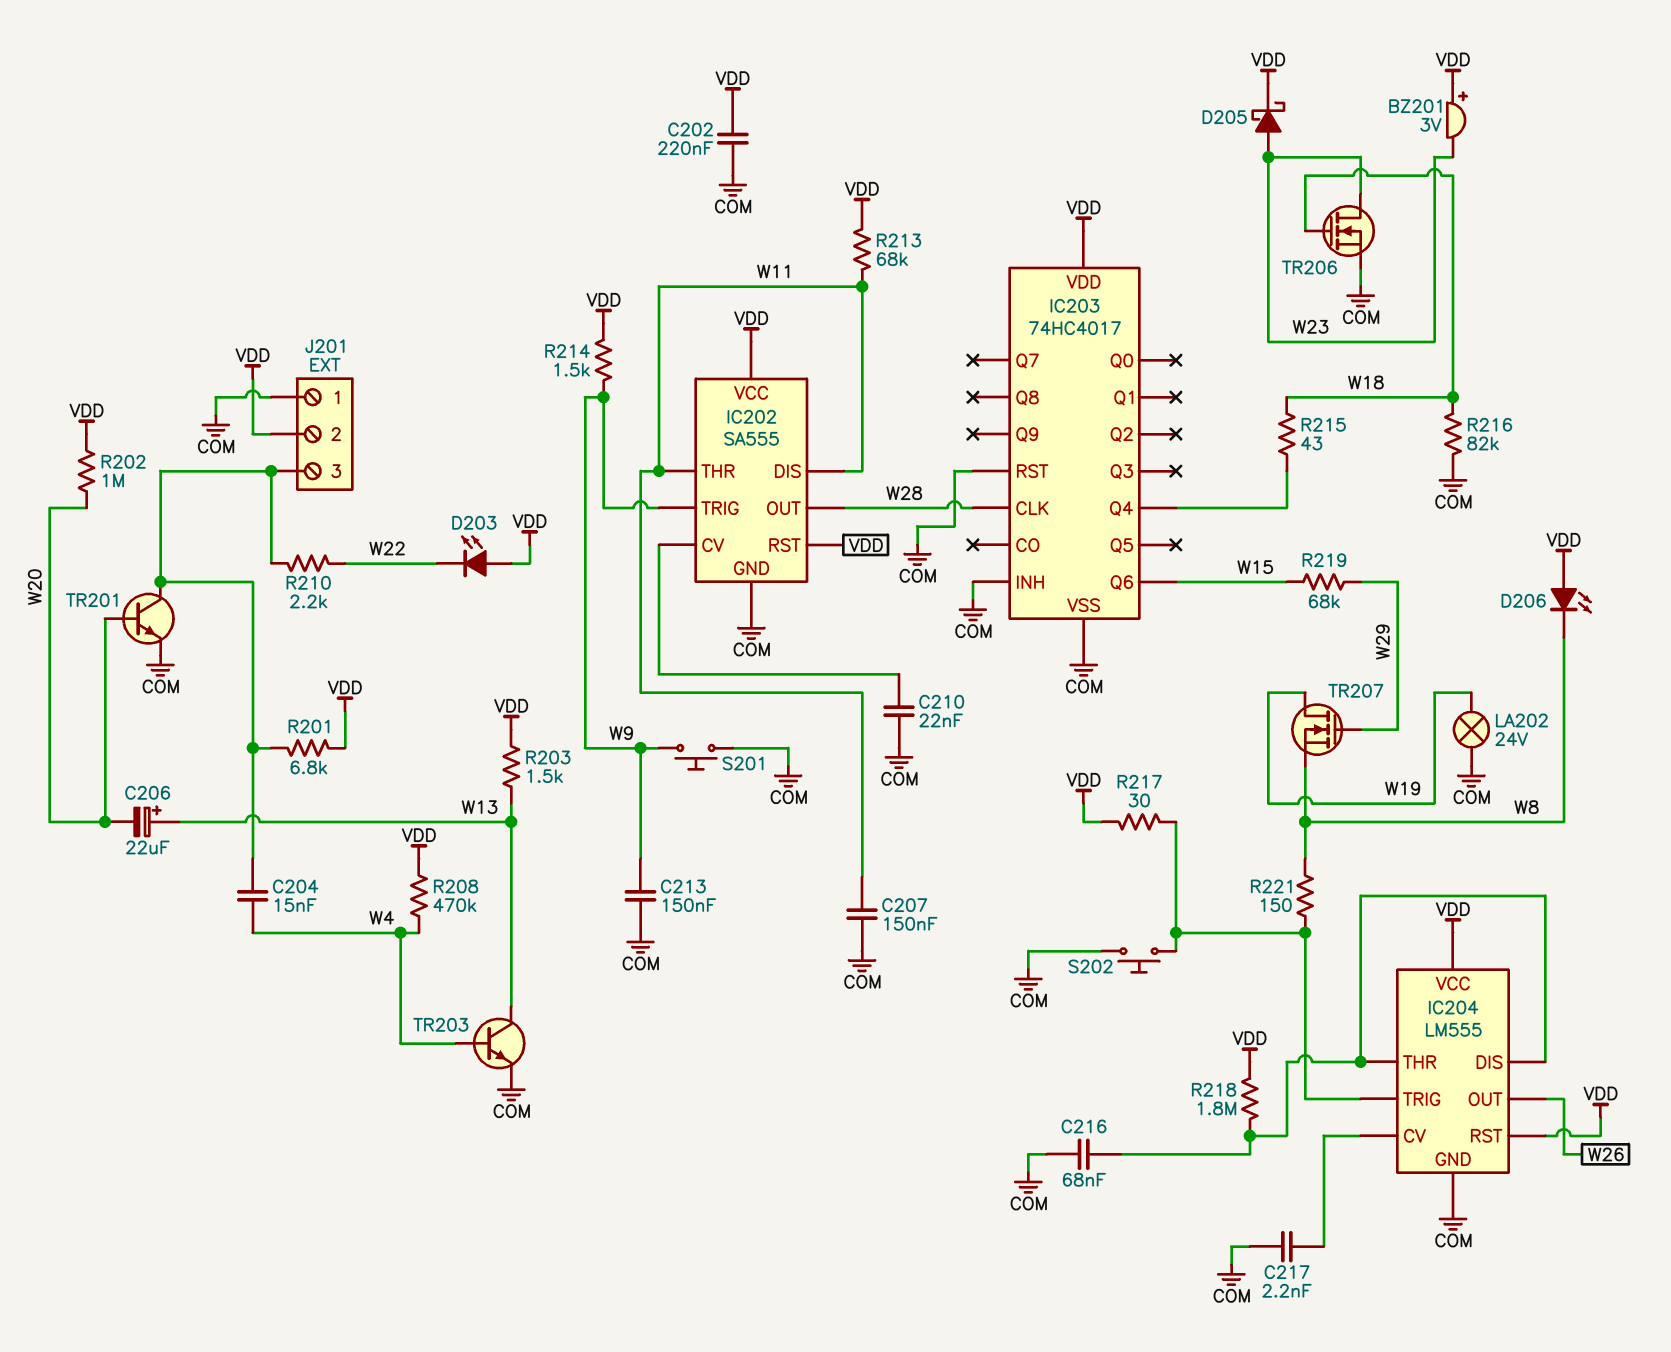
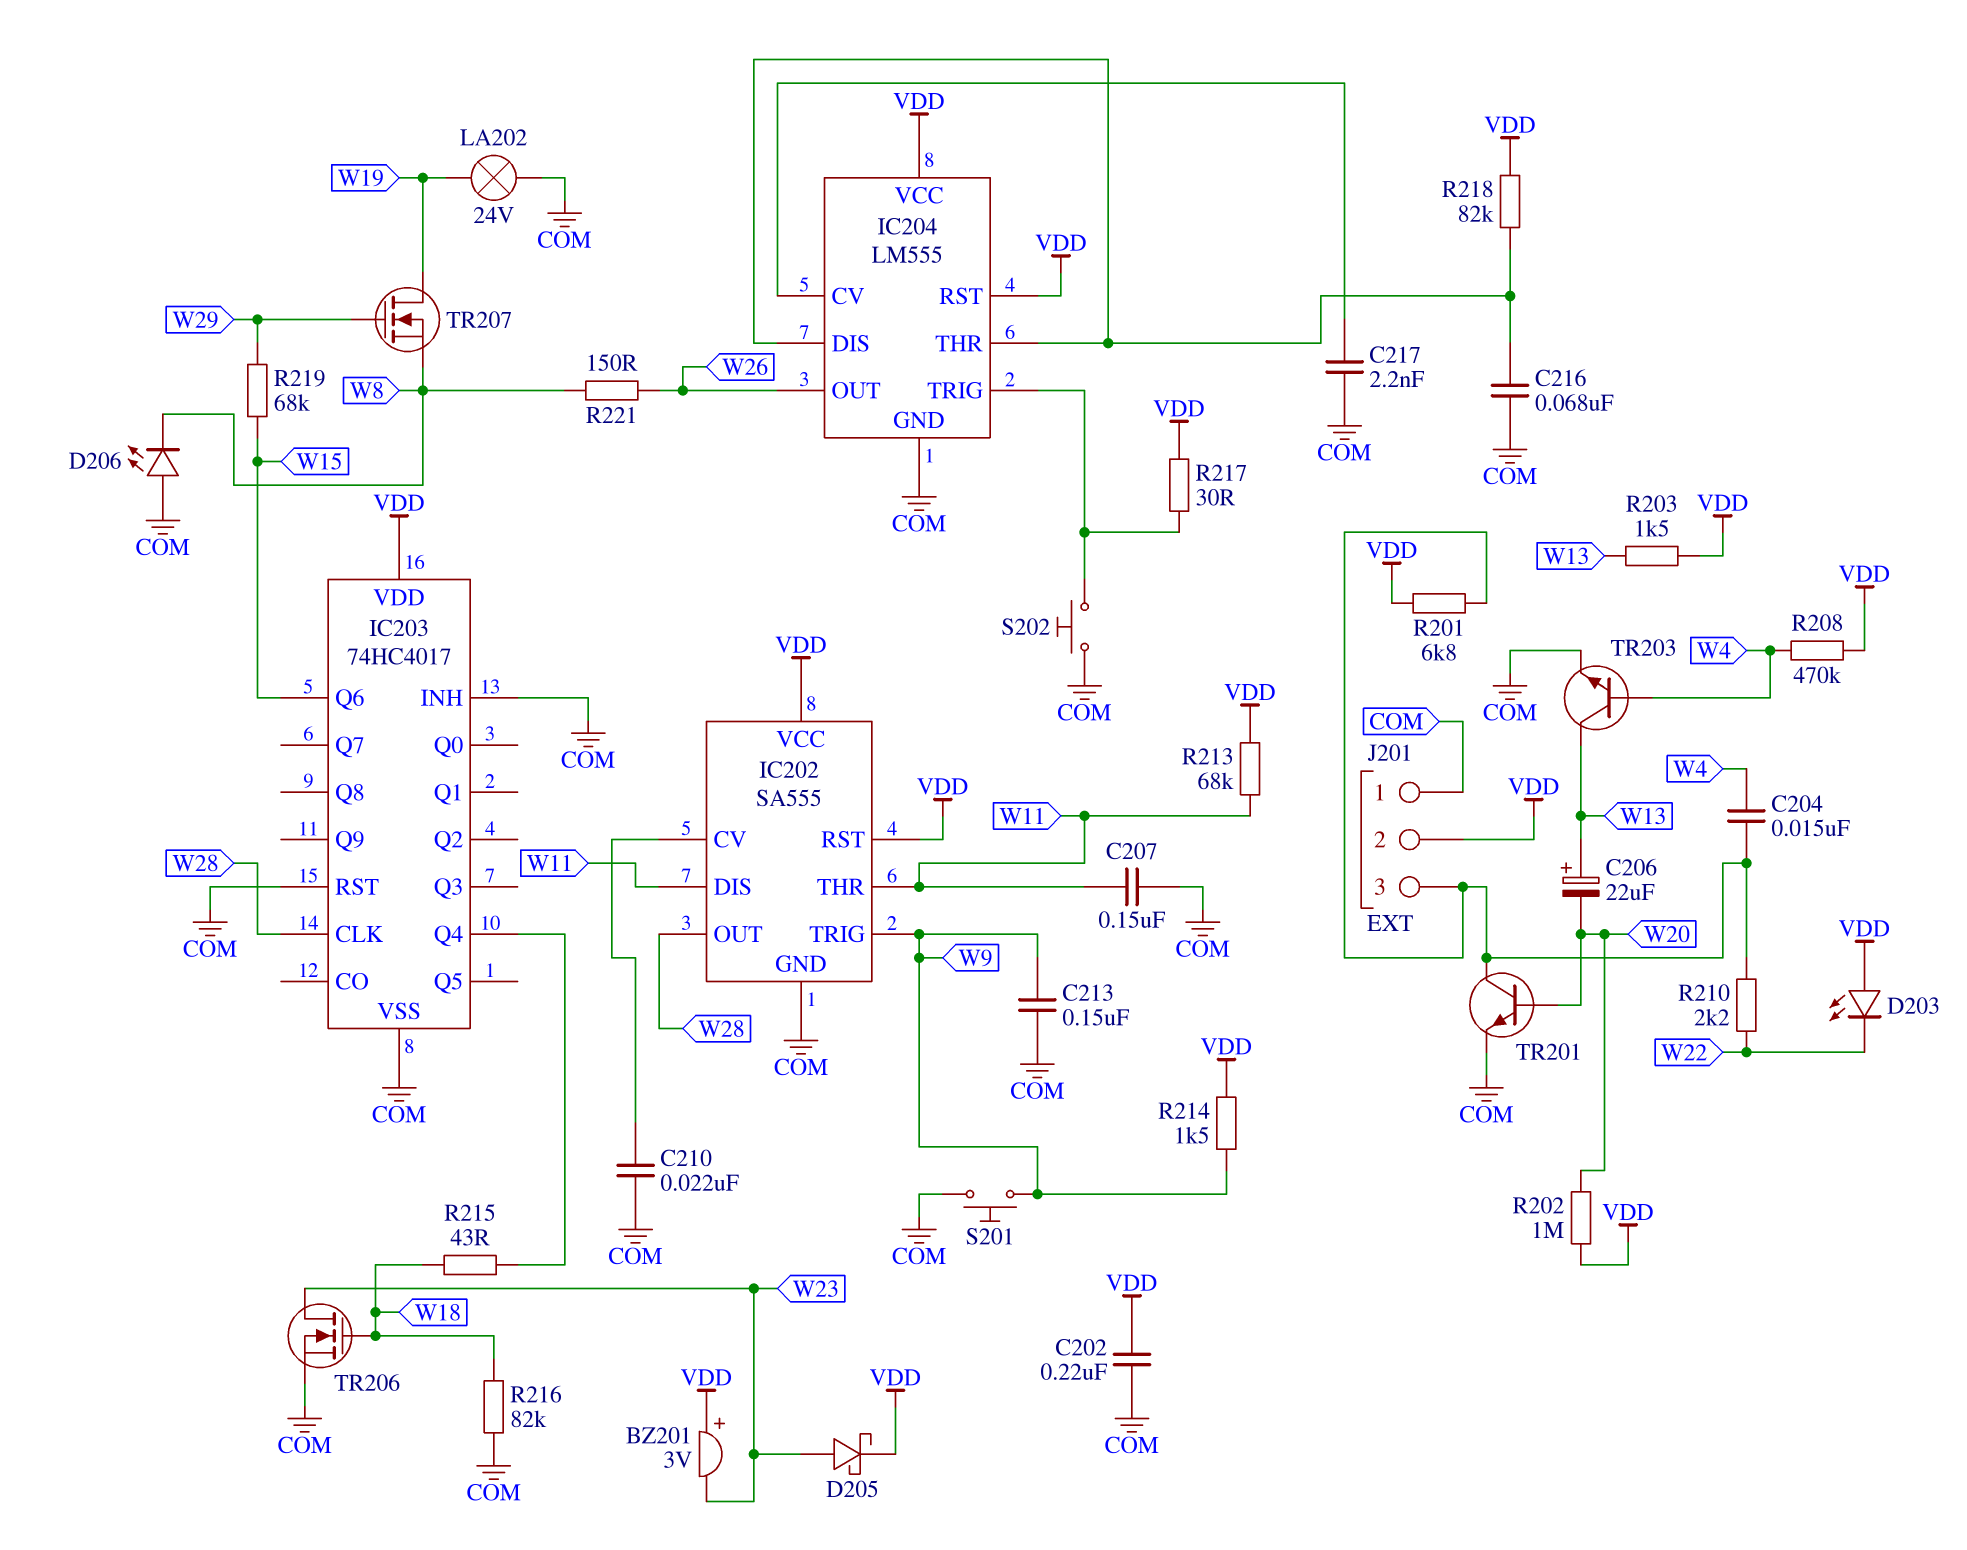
D206: LED (A VDD, K W8) -> LED (A COM, K W8)
R218: 1.8M (IC204/DIS, VDD) -> 82k (IC204/DIS, VDD)
R221: 150 (IC204/TRIG, W8) -> 150 (W8, W26)

